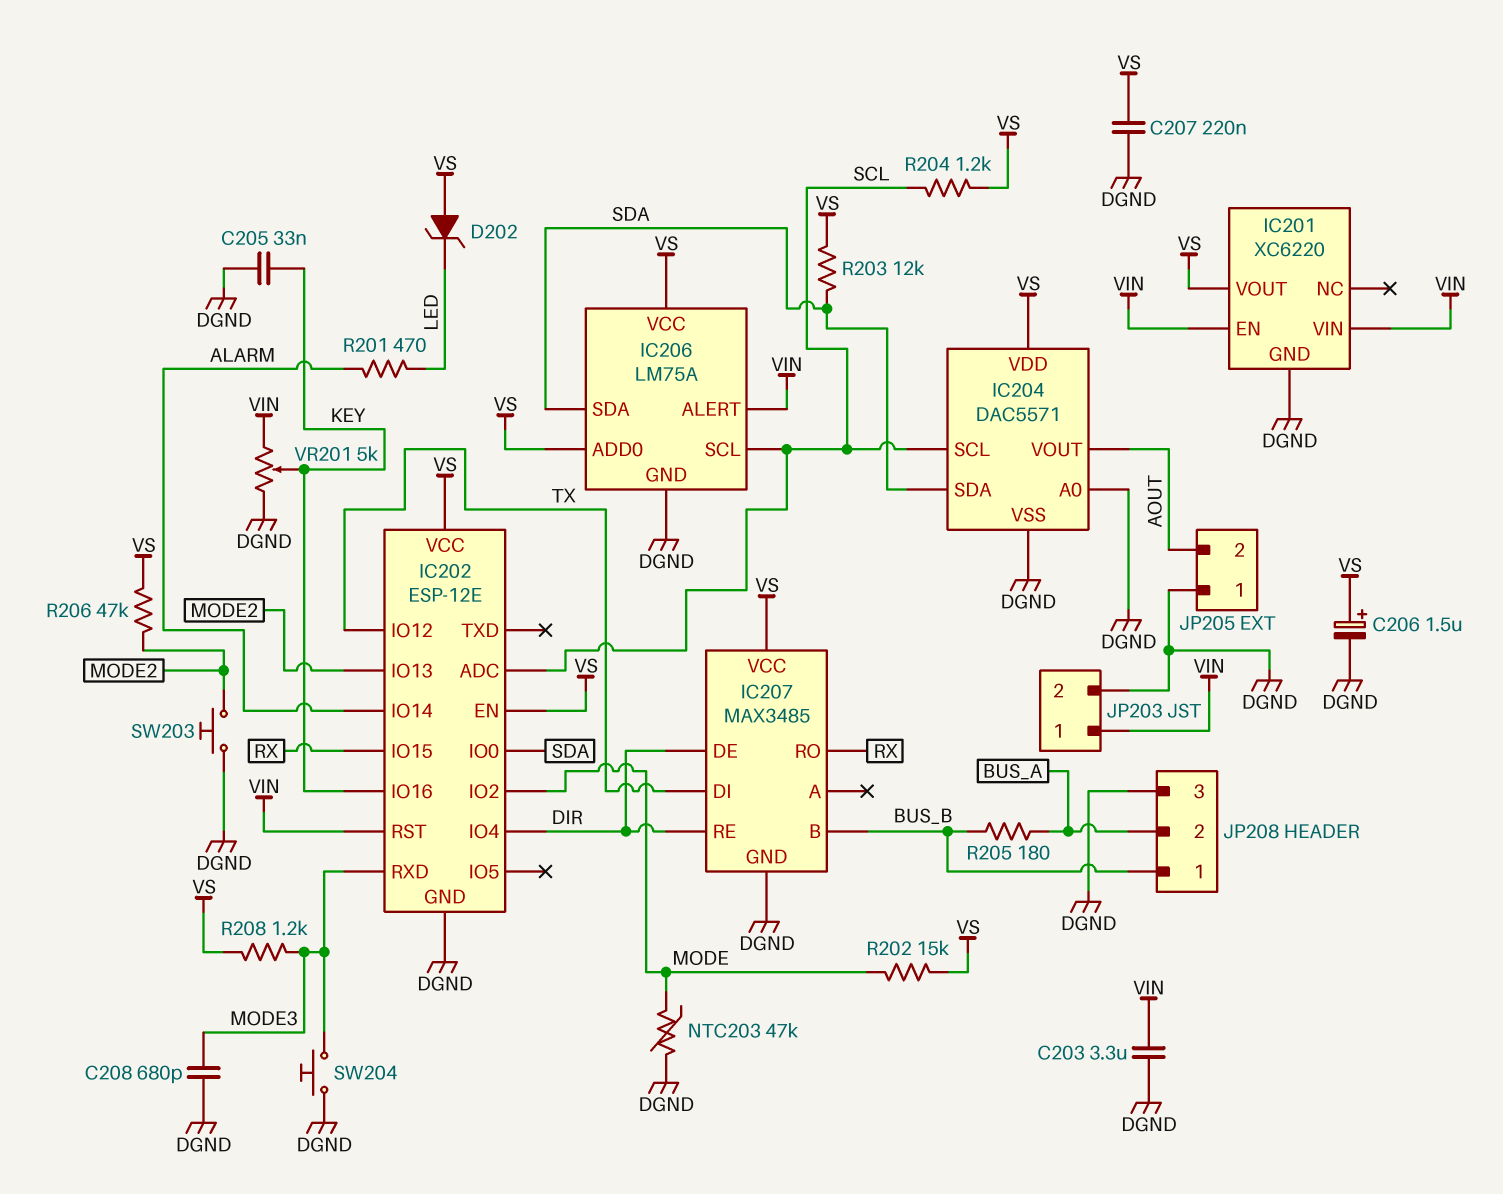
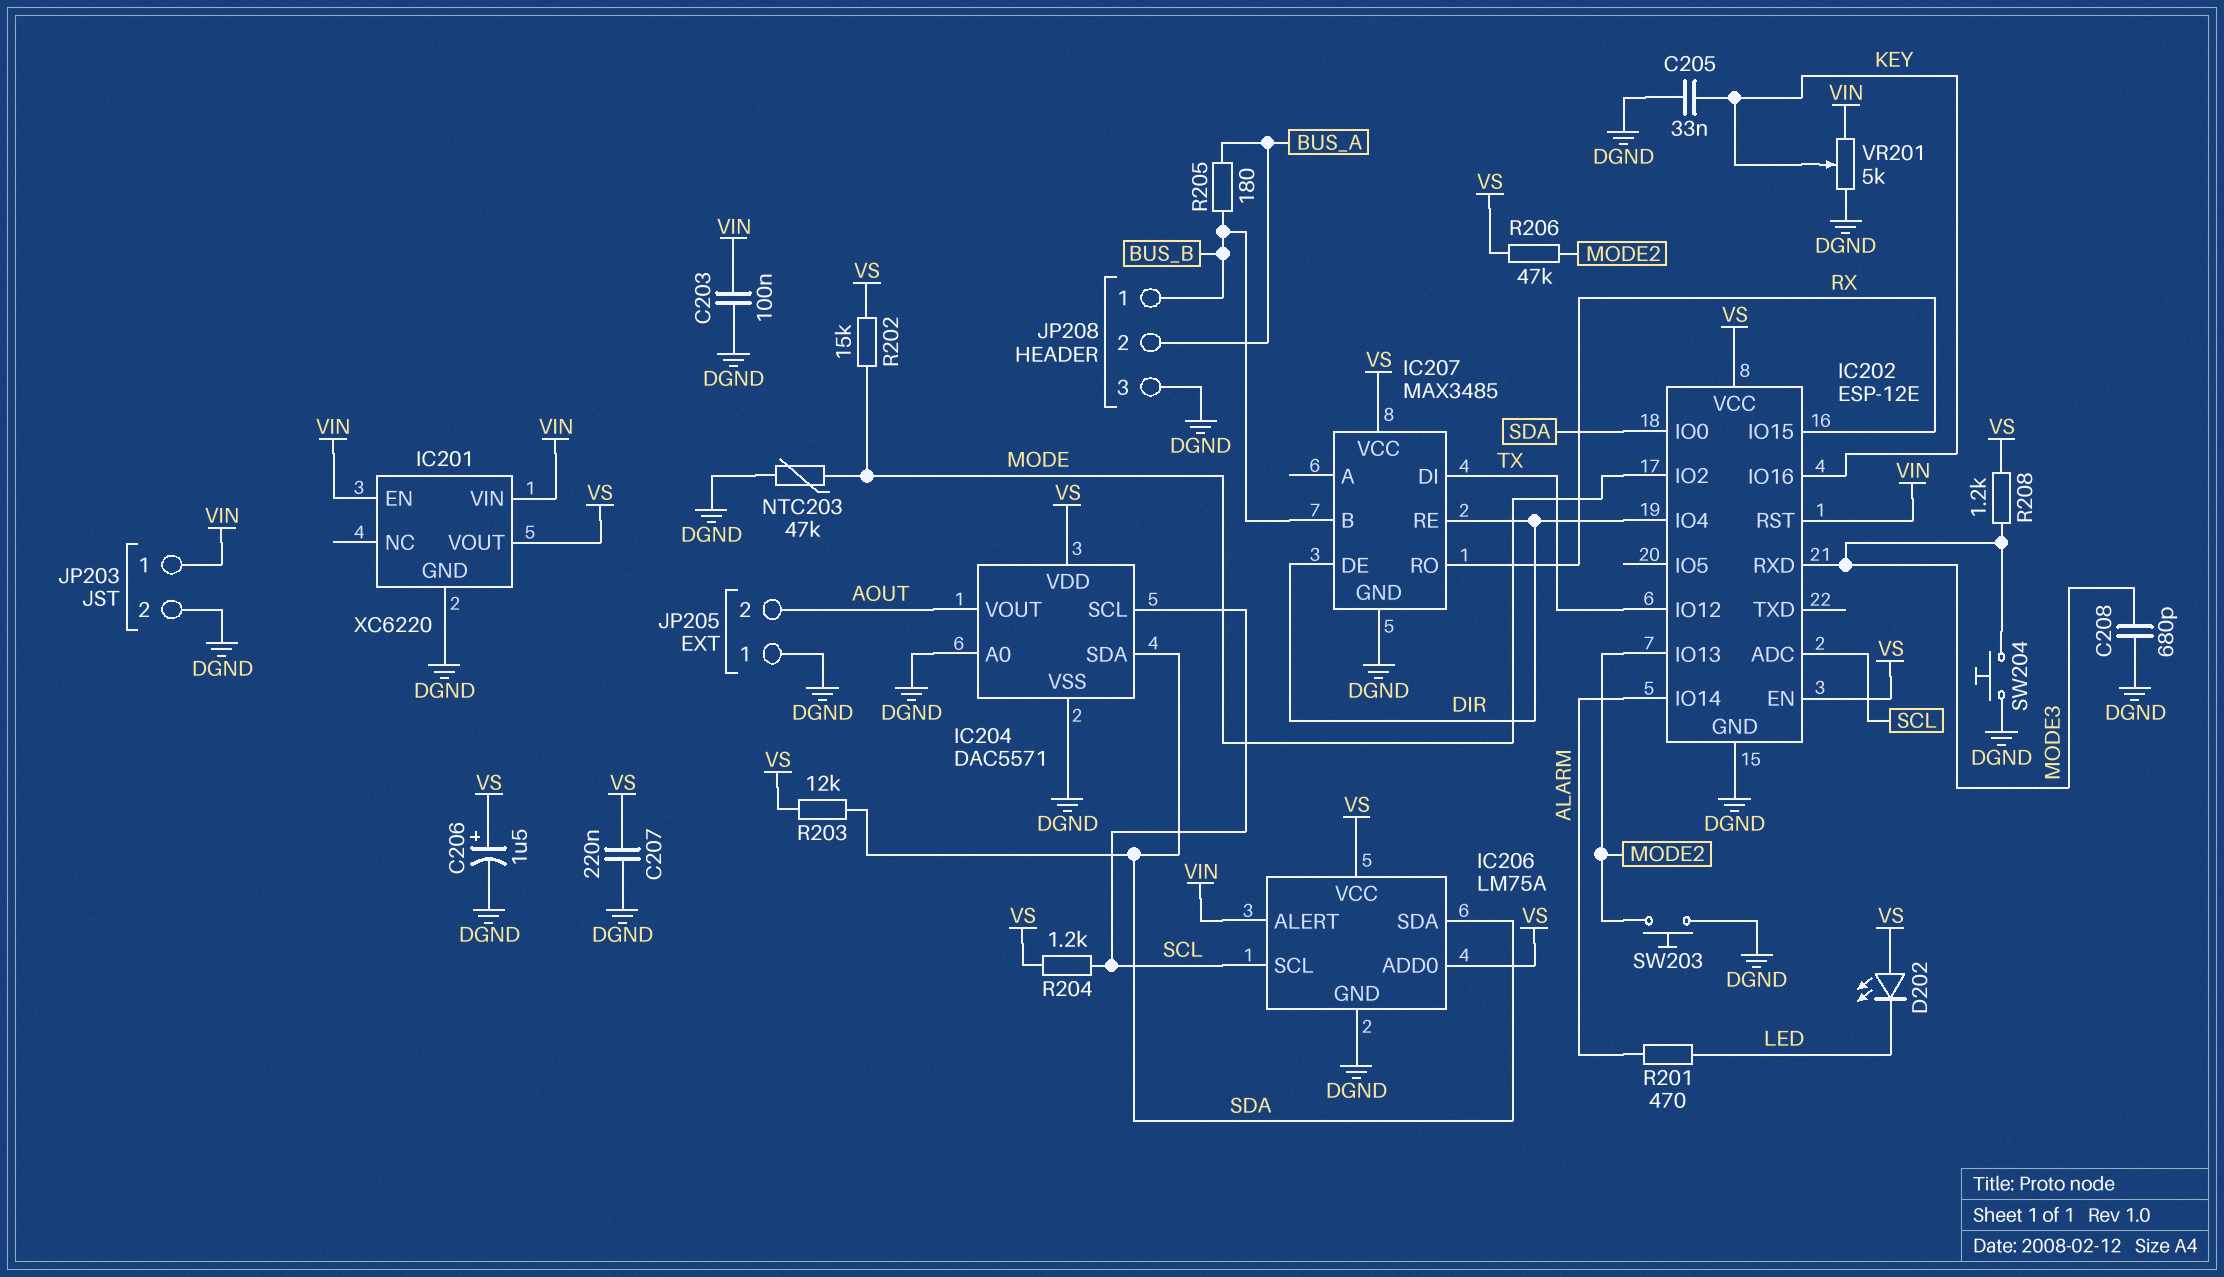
C203: 3.3uF (DGND, VIN) -> 100nF (DGND, VIN)
D202: zener (A VS, K LED) -> LED (A VS, K LED)

